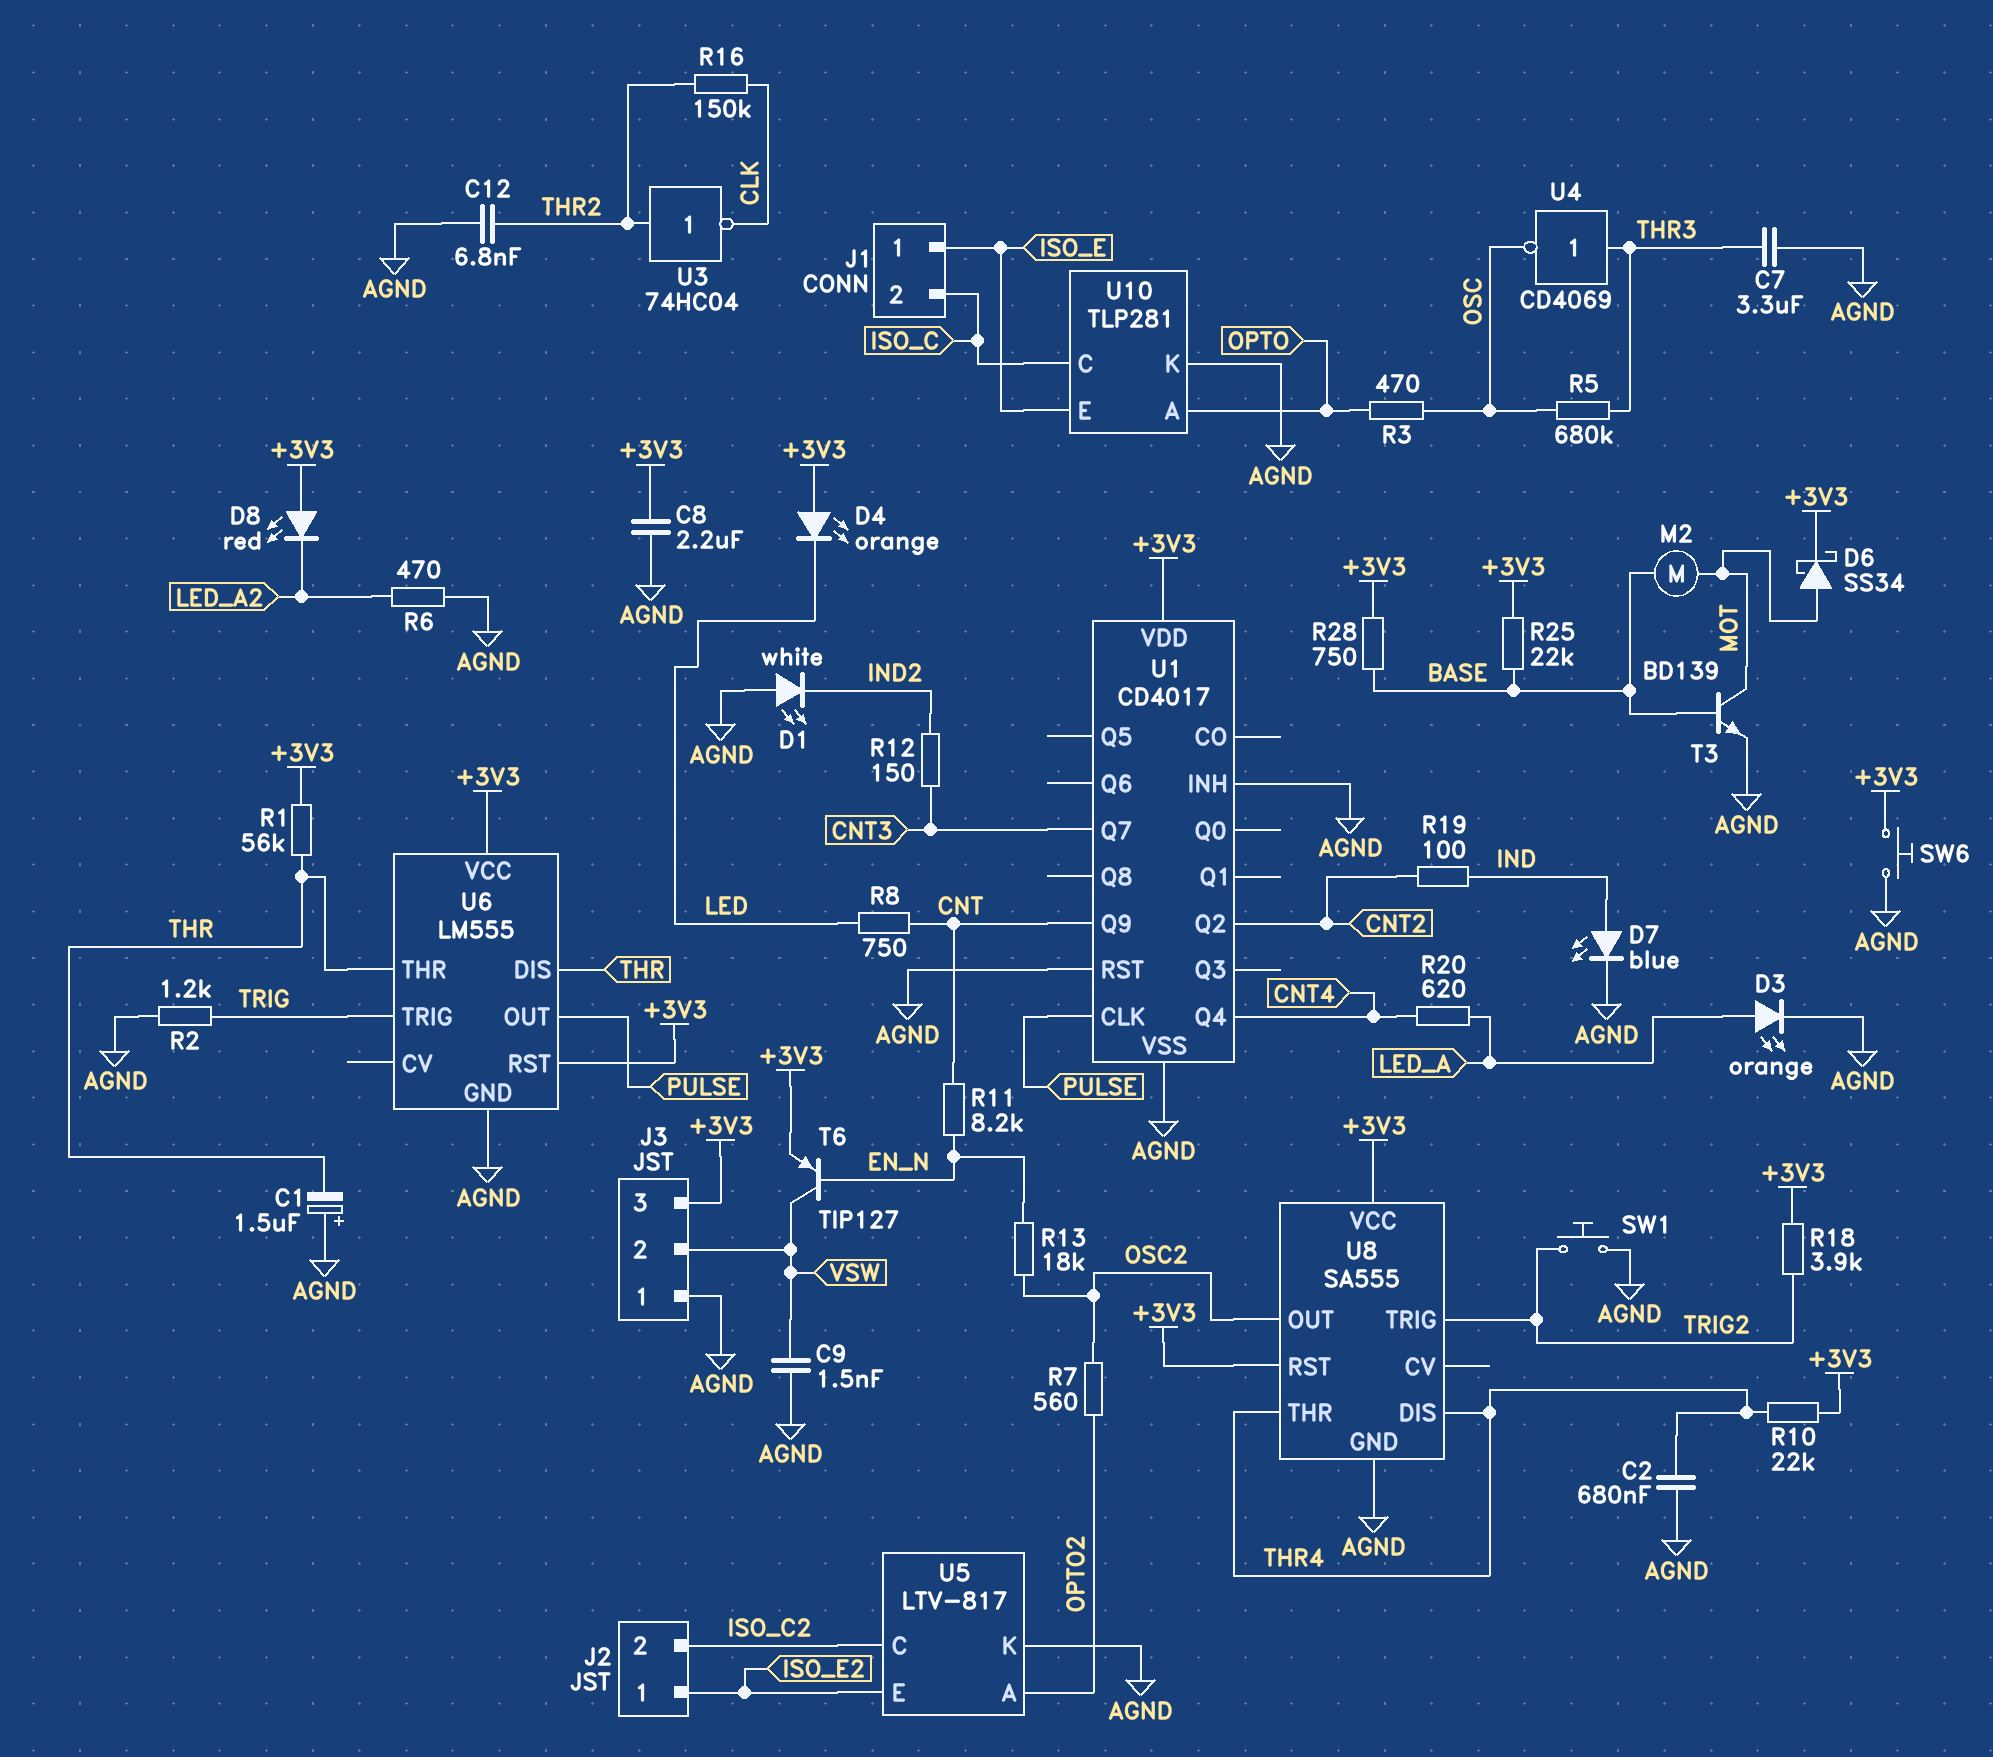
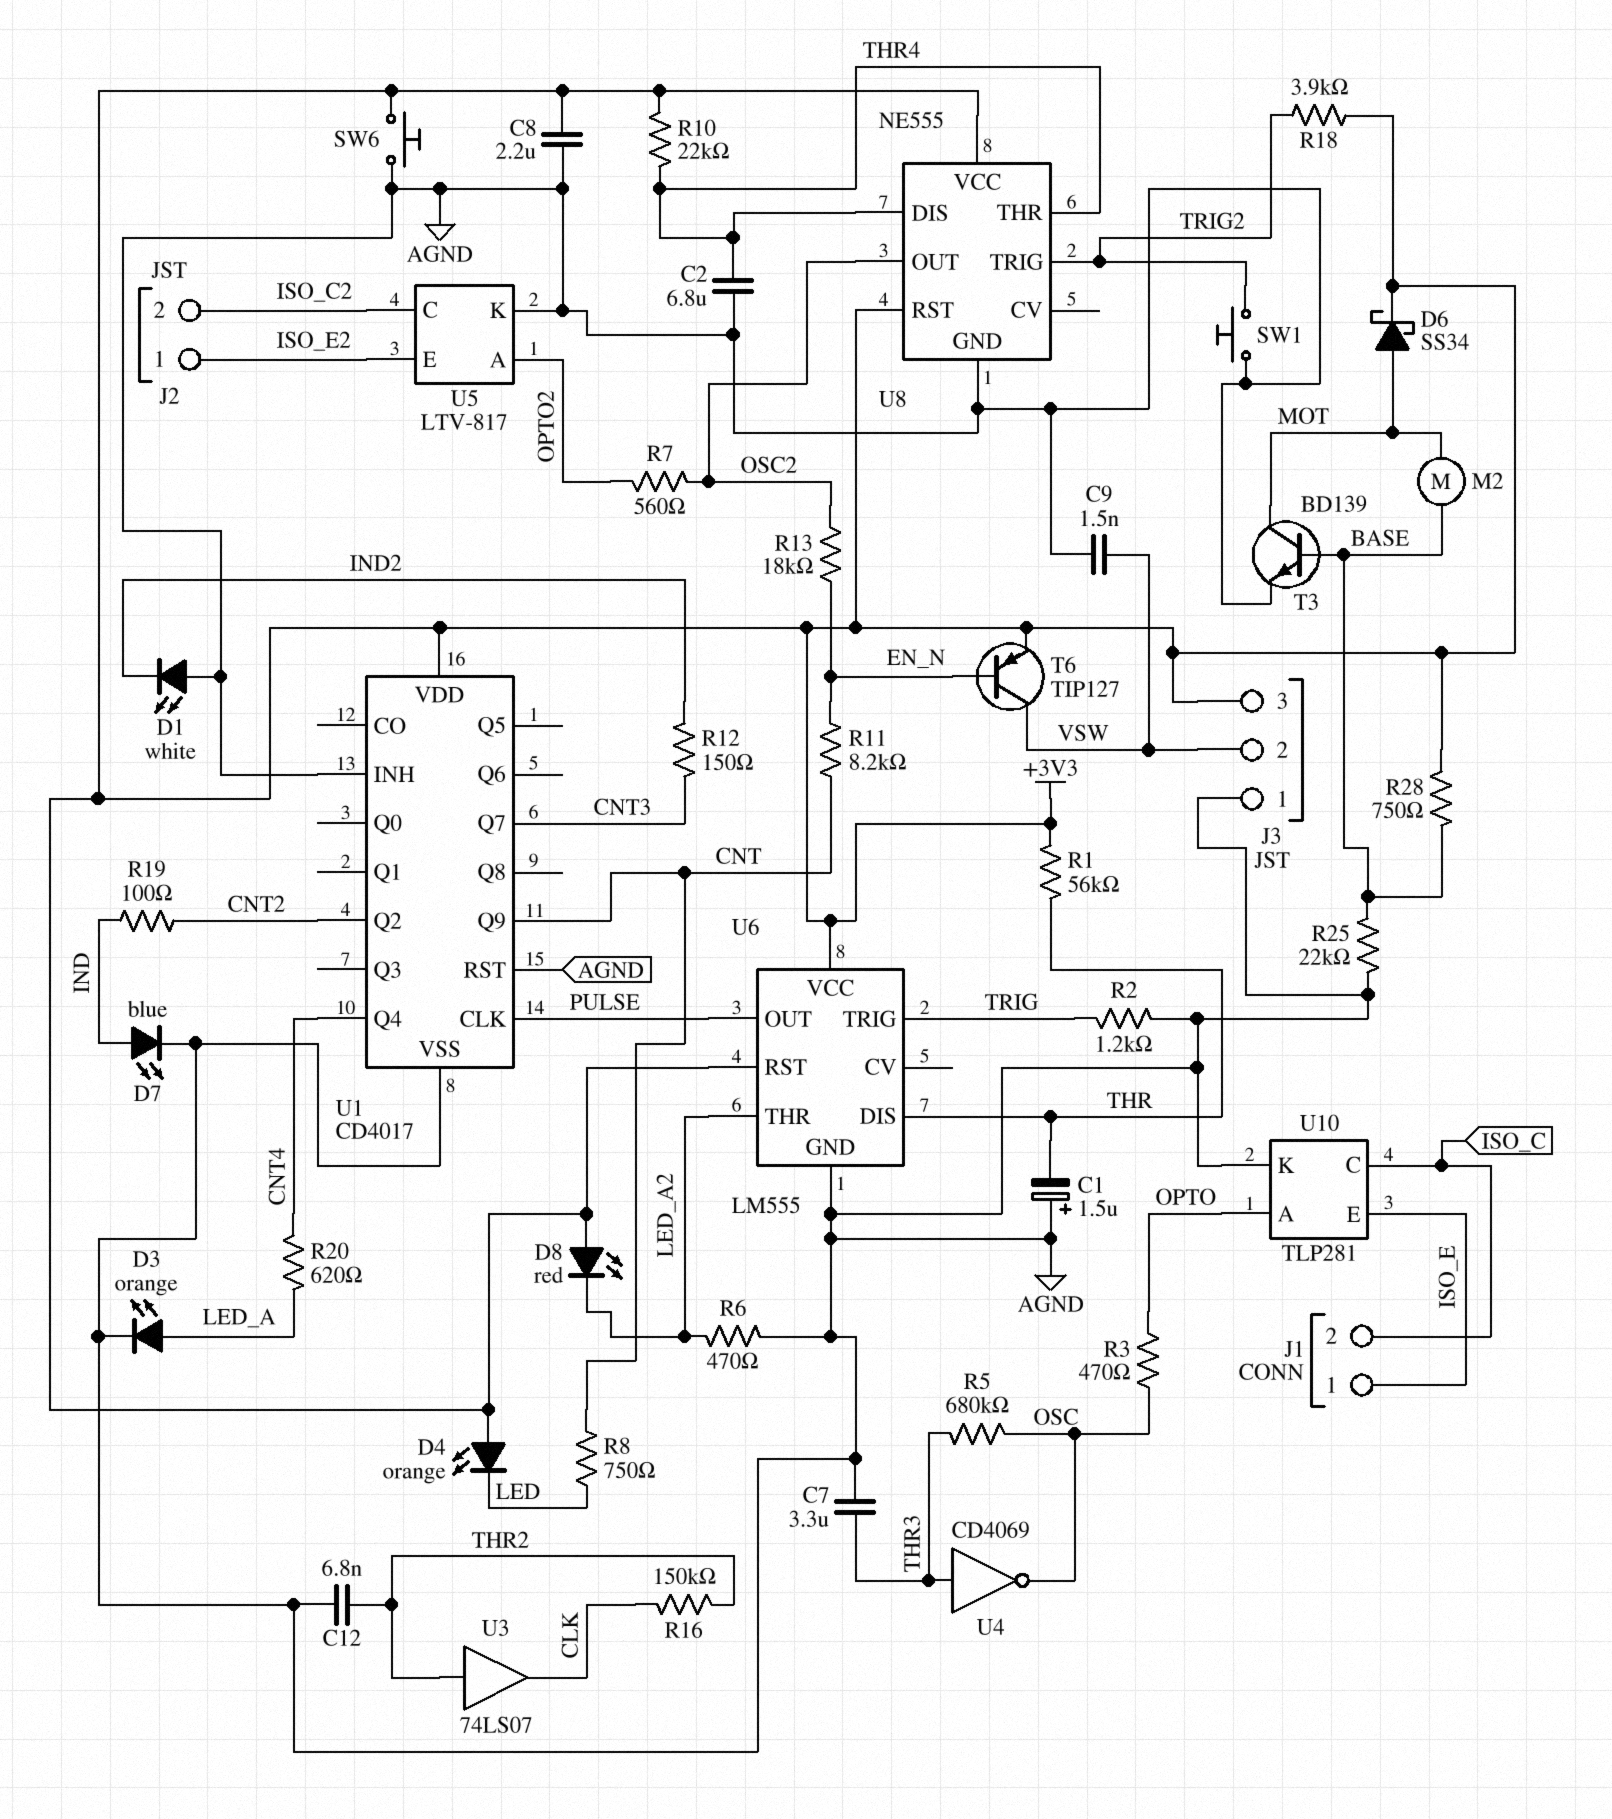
C2: 680nF (AGND, THR4) -> 6.8uF (AGND, THR4)
R25: 22k (+3V3, BASE) -> 22k (AGND, BASE)
U3: NOT 74HC04 (in THR2, out CLK) -> buffer 74LS07 (in THR2, out CLK)
U6 pin THR: THR -> LED_A2
U8: SA555 -> NE555

